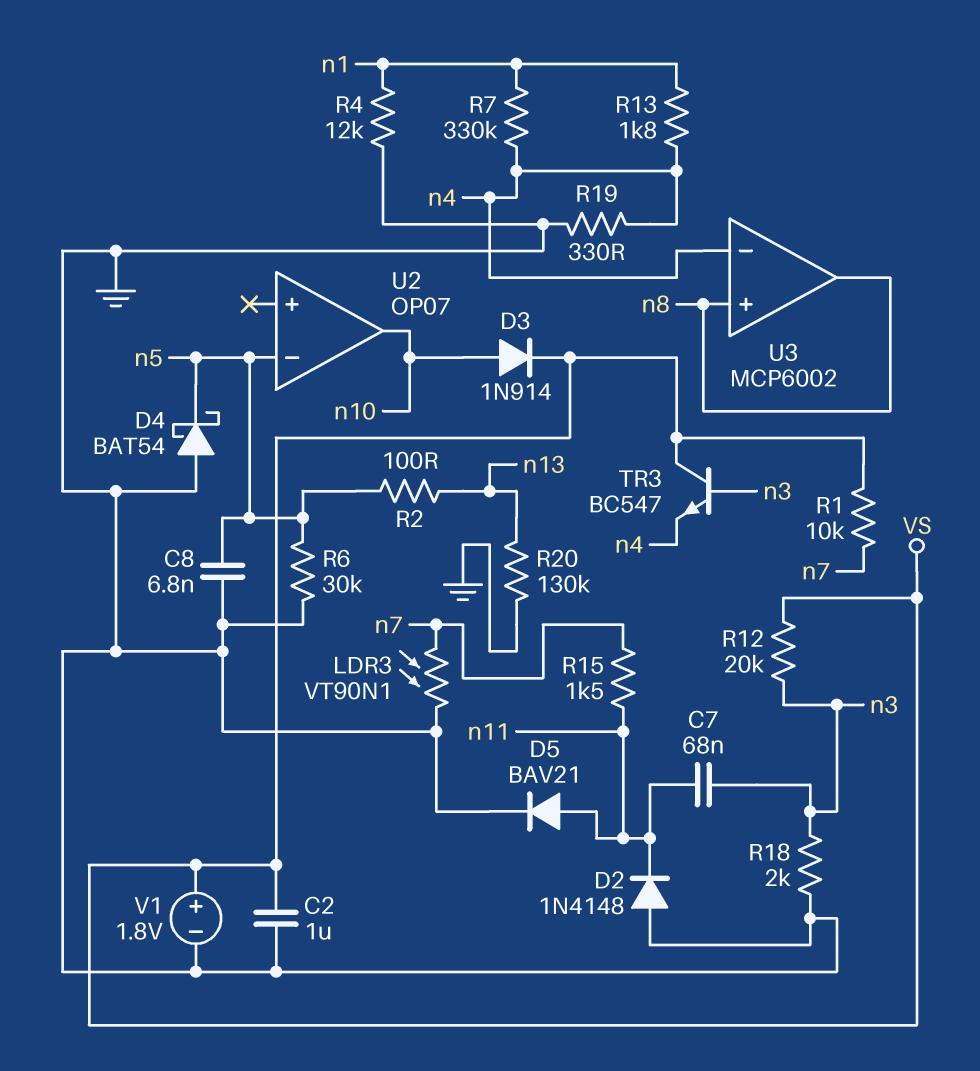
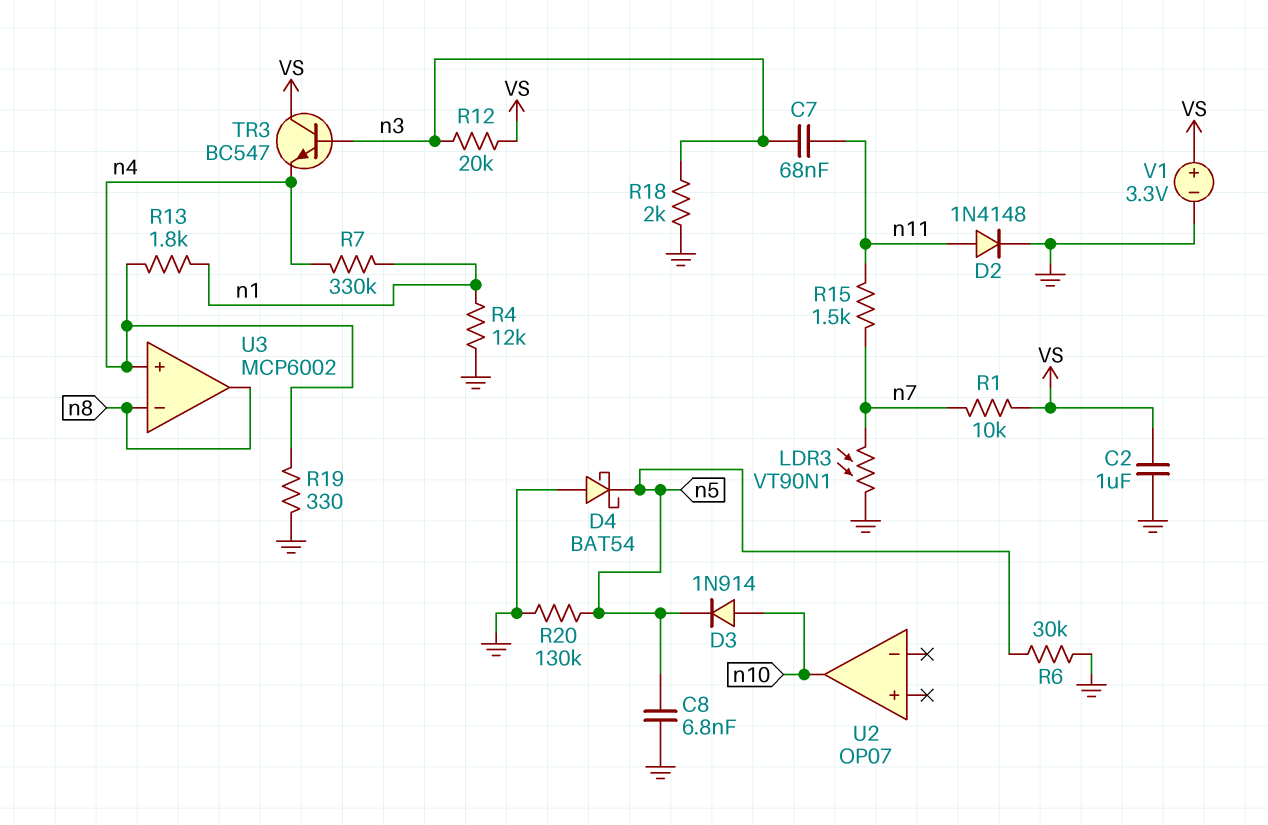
D2: diode 1N4148 (A GND, K n11) -> diode 1N4148 (A n11, K GND)
D3: diode 1N914 (A n10, K VS) -> diode 1N914 (A n10, K n5)
D5: diode BAV21 (A n11, K GND) -> none
R2: 100 (n5, n13) -> none
R20: 130k (GND, n13) -> 130k (GND, n5)
U2 pin in-: n5 -> none
U3 pin in+: n8 -> n4
U3 pin in-: n4 -> n8
V1: 1.8V (plus VS, minus GND) -> 3.3V (plus VS, minus GND)

